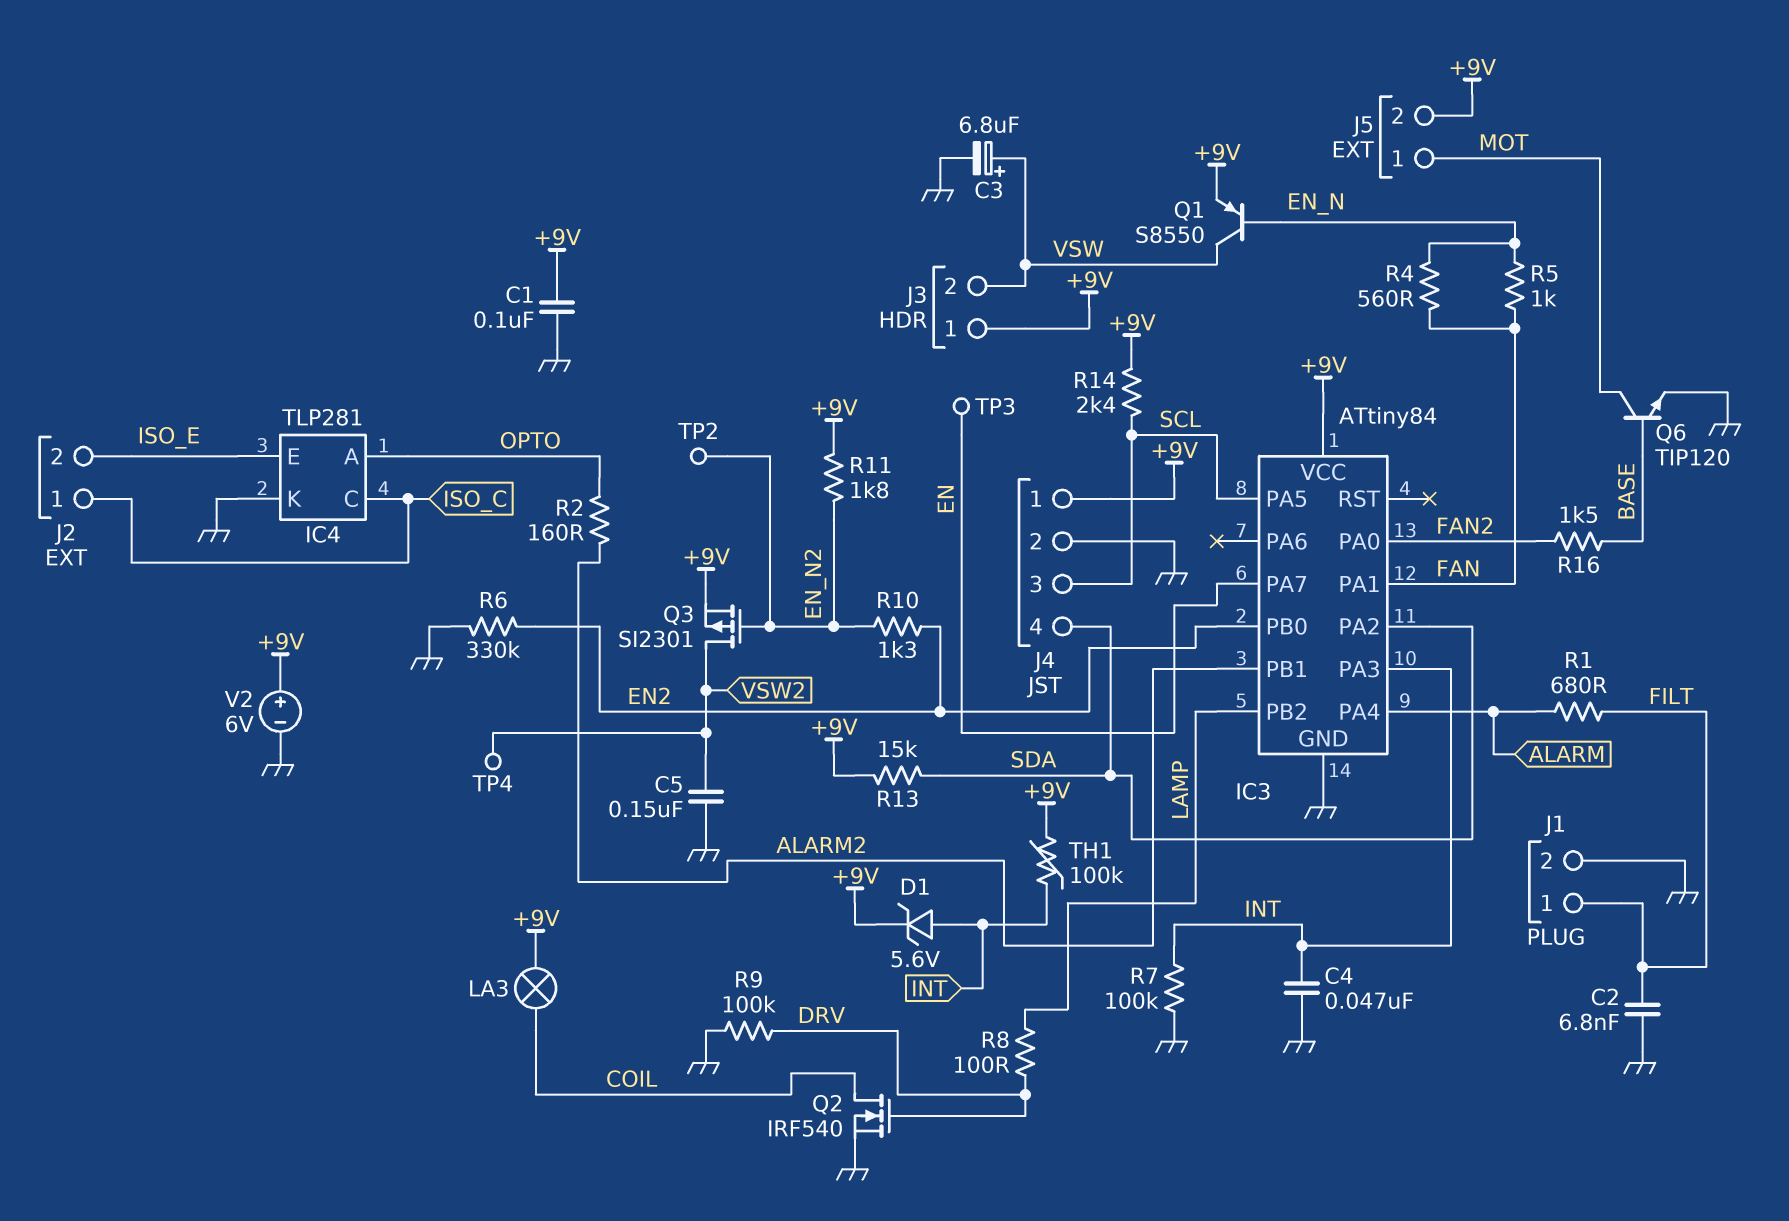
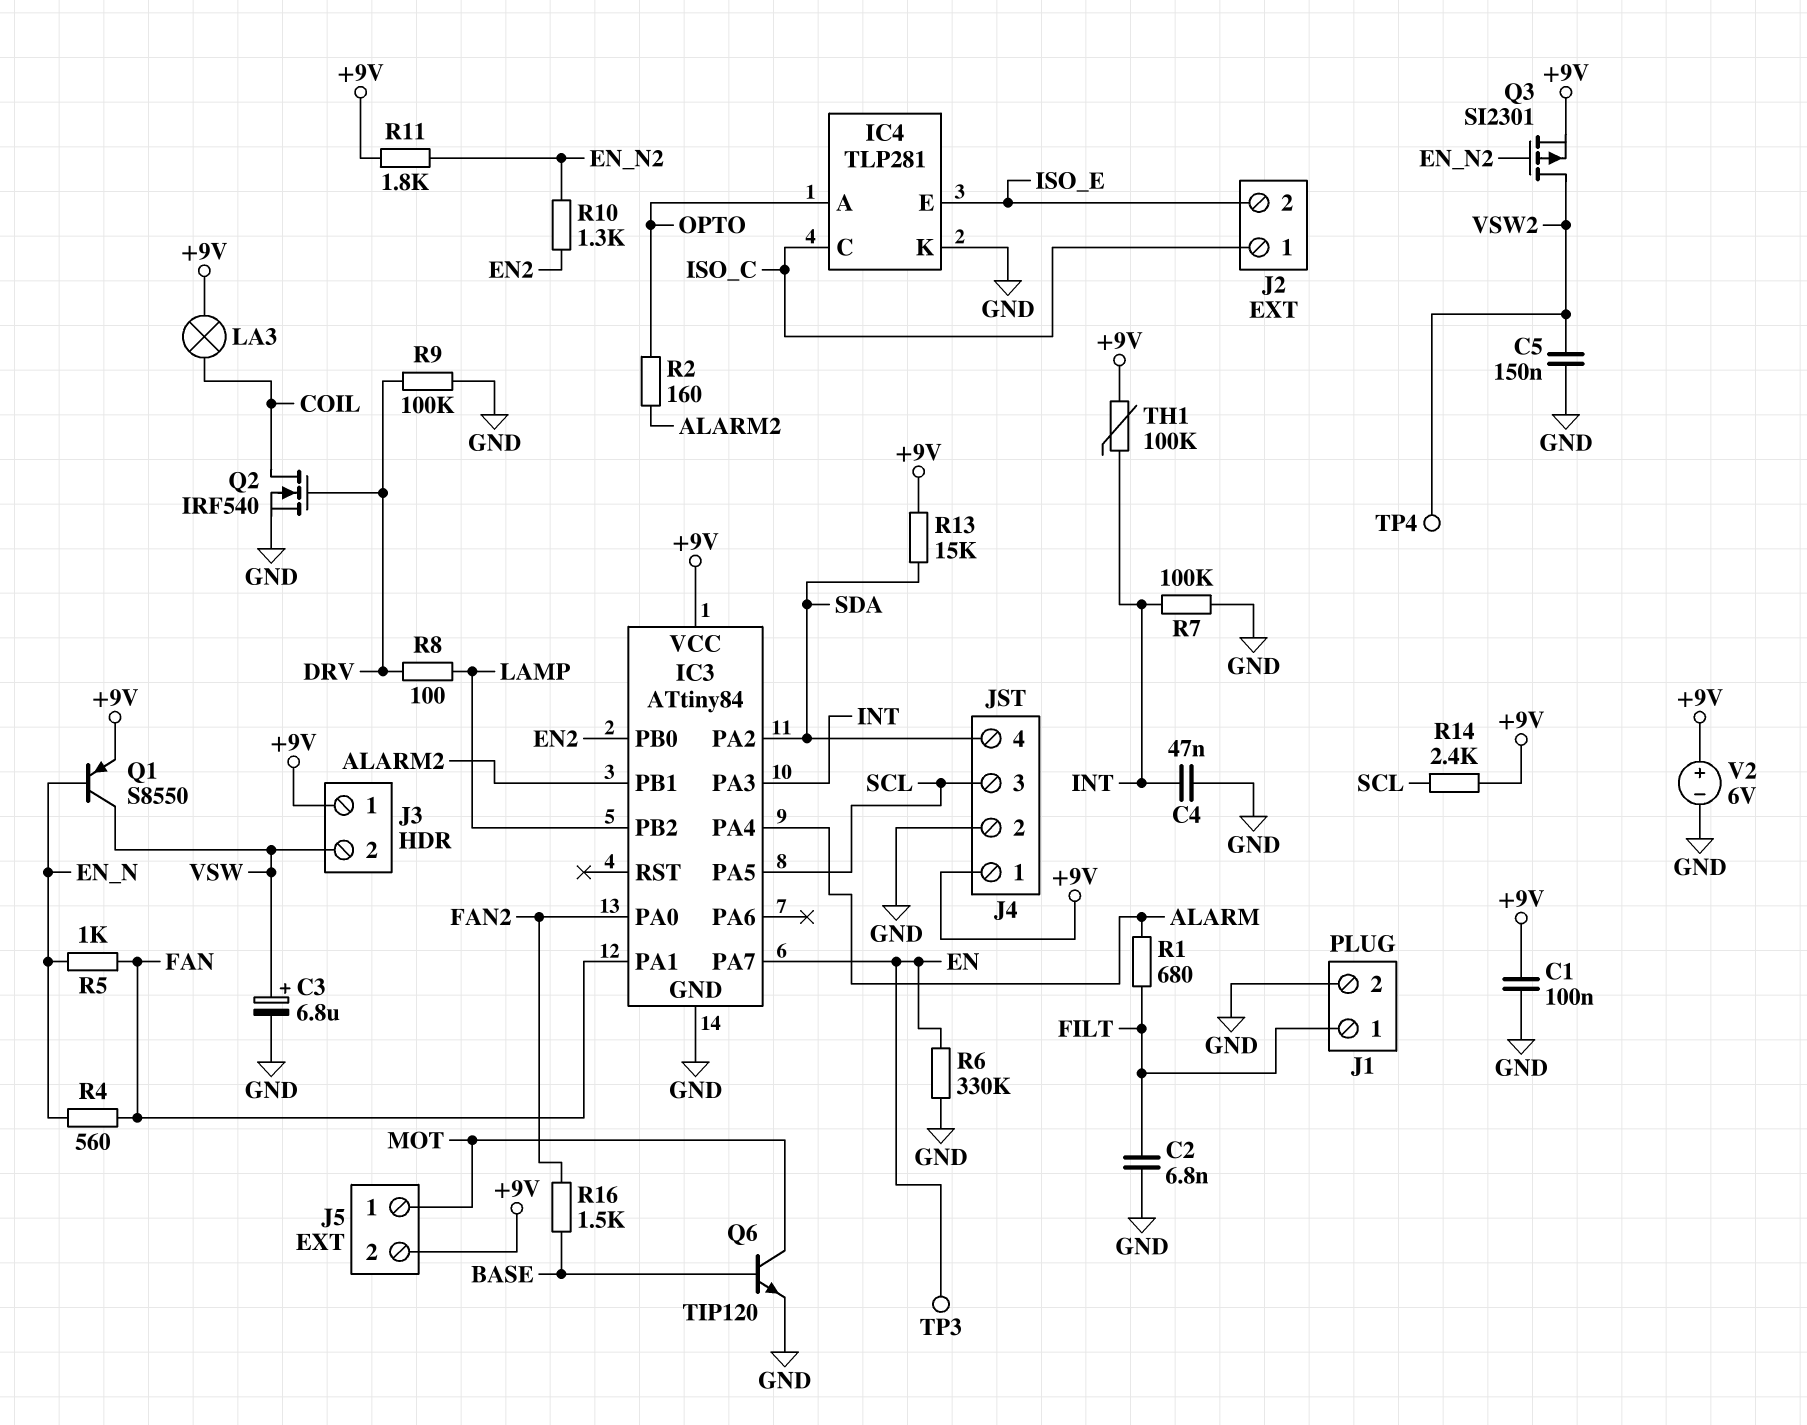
D1: zener 5.6V (A INT, K +9V) -> none
R6: 330k (EN2, GND) -> 330k (EN, GND)
TP2: test point (EN_N2) -> none

